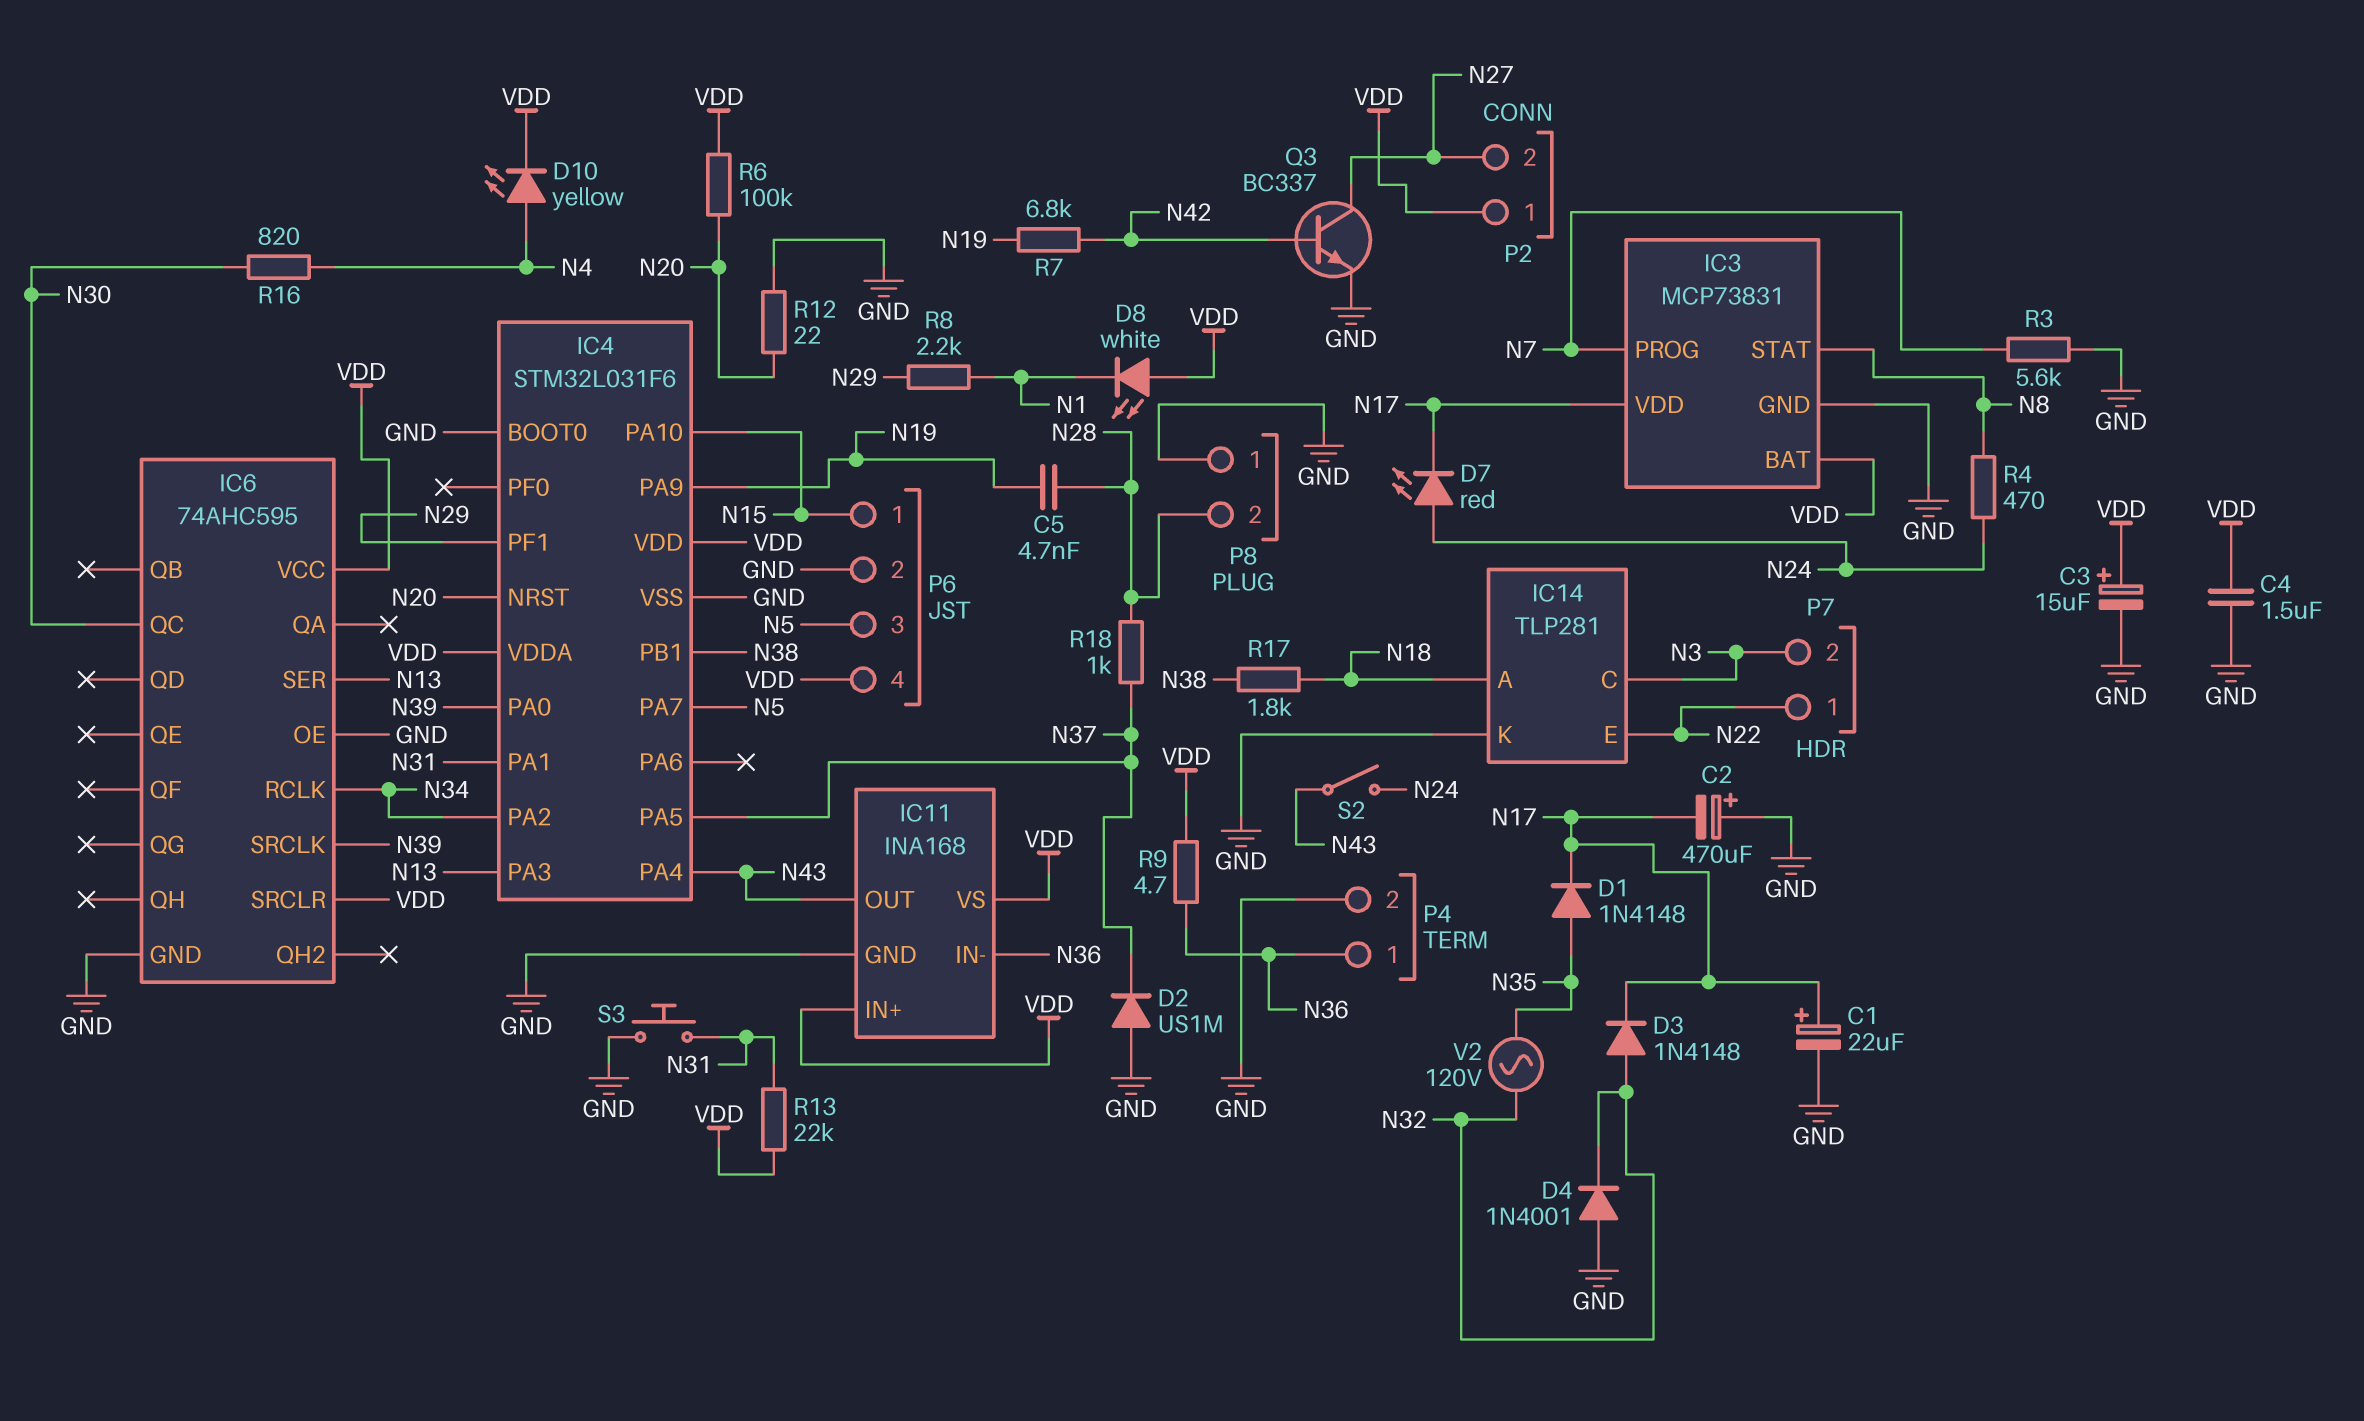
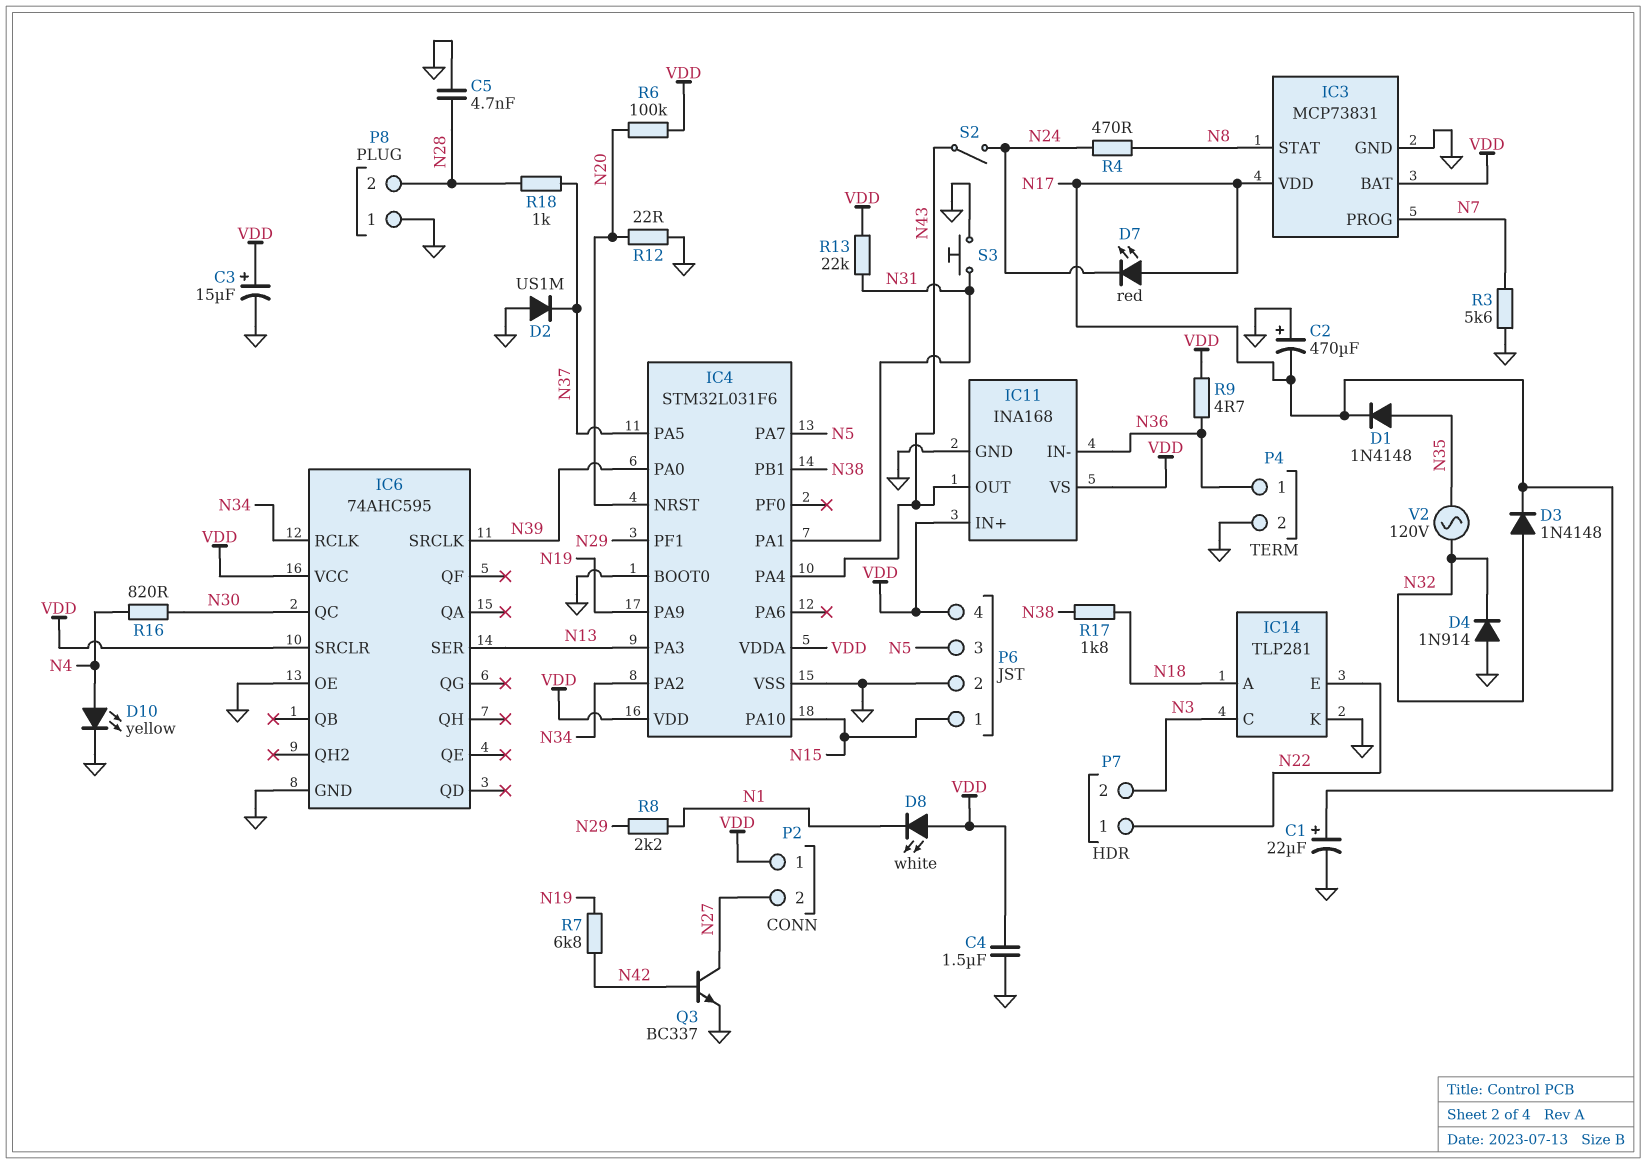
C5: 4.7nF (N19, N28) -> 4.7nF (GND, N28)
D4: diode 1N4001 (A GND, K N32) -> diode 1N914 (A GND, K N32)
D7: LED red (A N24, K N17) -> LED red (A N17, K N24)
D10: LED yellow (A N4, K VDD) -> LED yellow (A N4, K GND)

